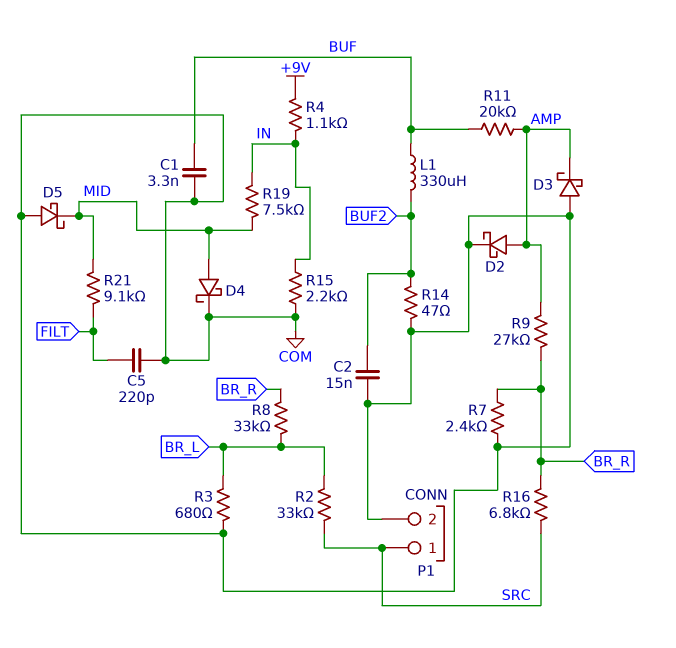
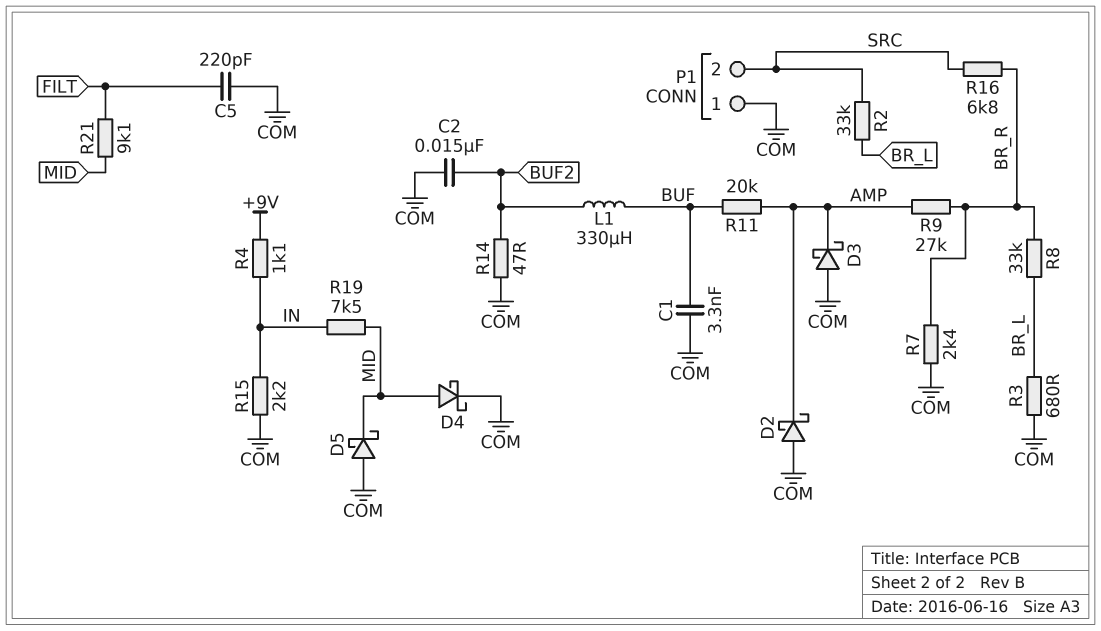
D2: schottky (A AMP, K COM) -> schottky (A COM, K AMP)
P1 pin 1: SRC -> COM
P1 pin 2: COM -> SRC

